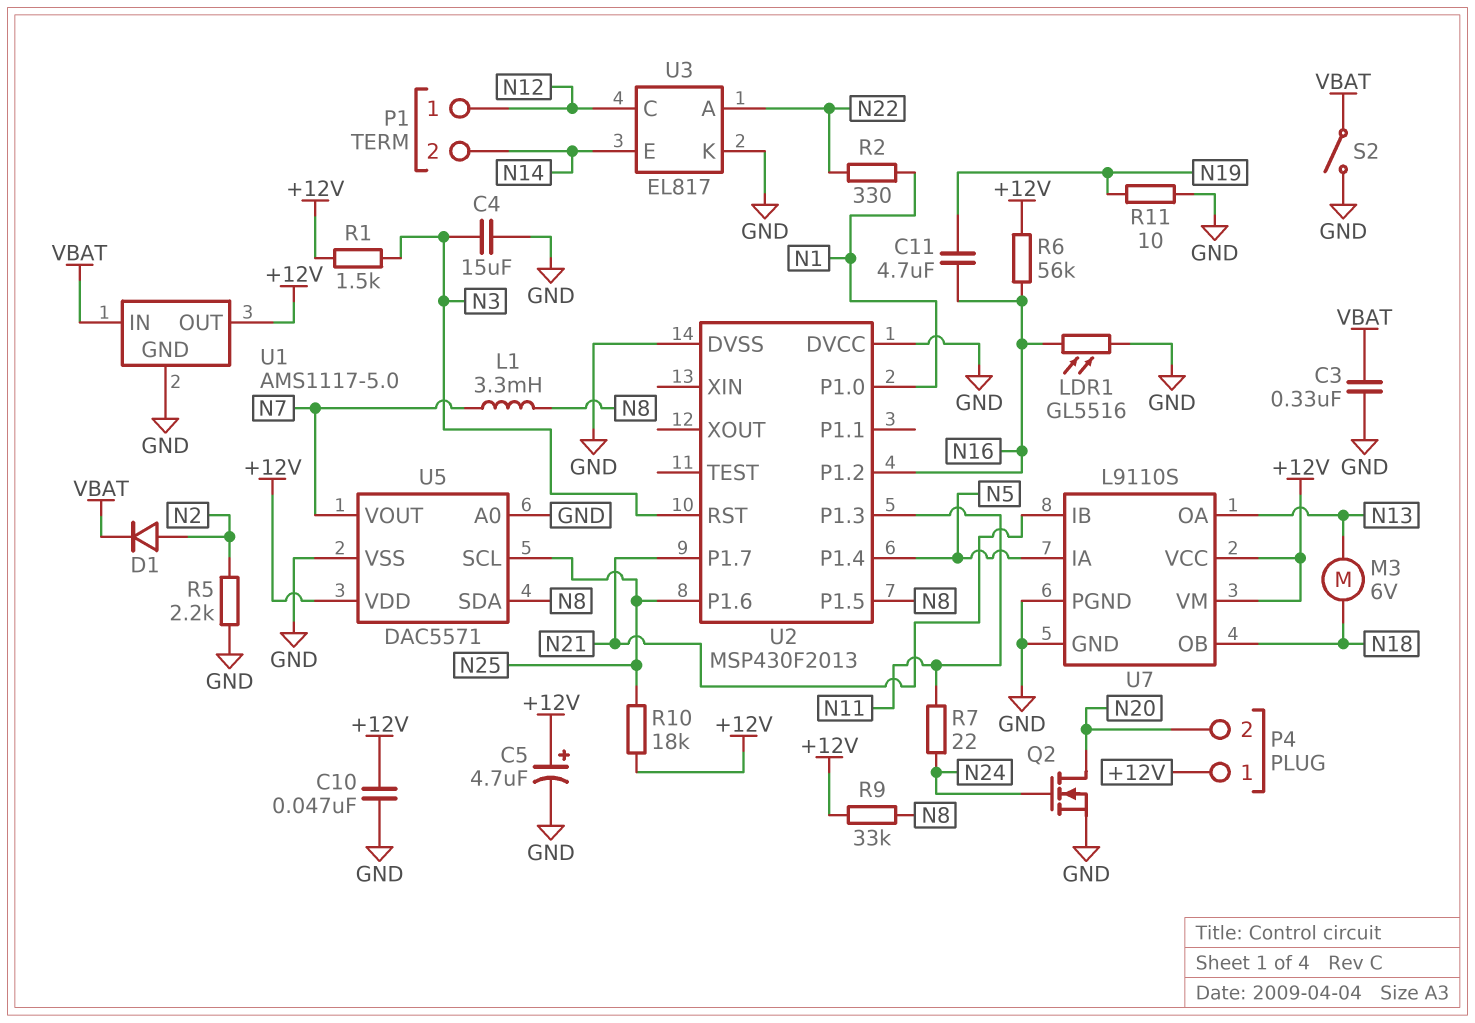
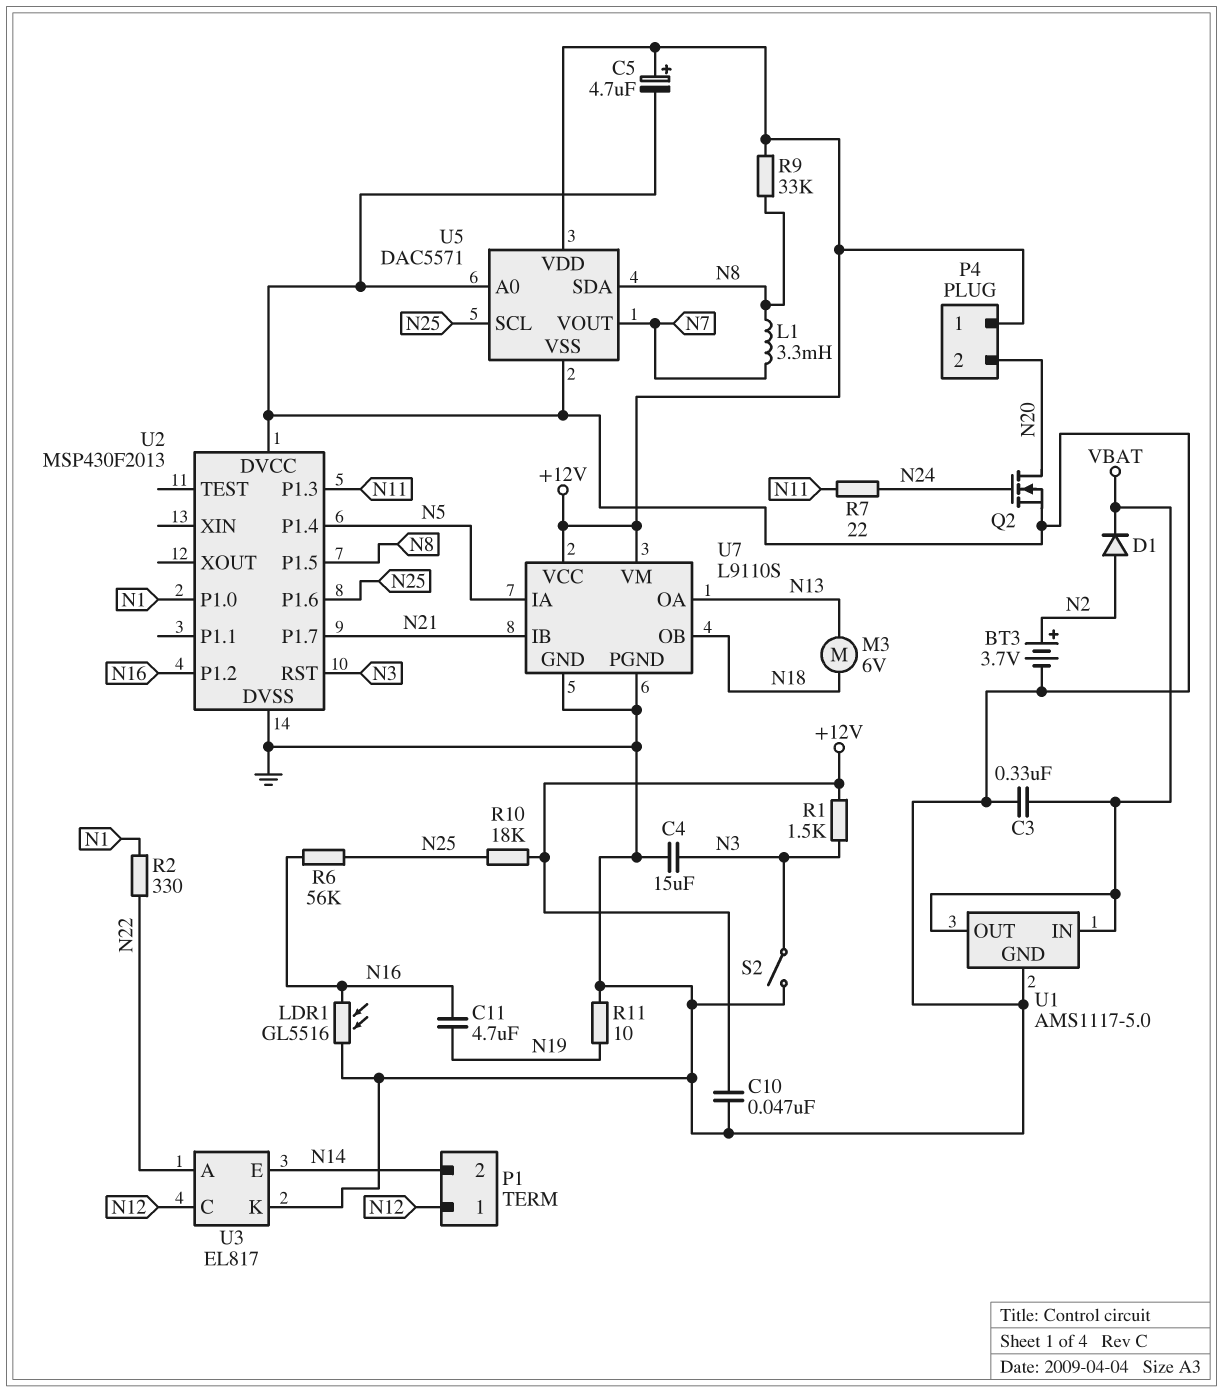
BT3: none -> 3.7V (plus N2, minus GND)
R5: 2.2k (GND, N2) -> none
R6: 56k (+12V, N16) -> 56k (N16, N25)
S2: switch (GND, VBAT) -> switch (GND, N3)
U1 pin OUT: +12V -> VBAT

